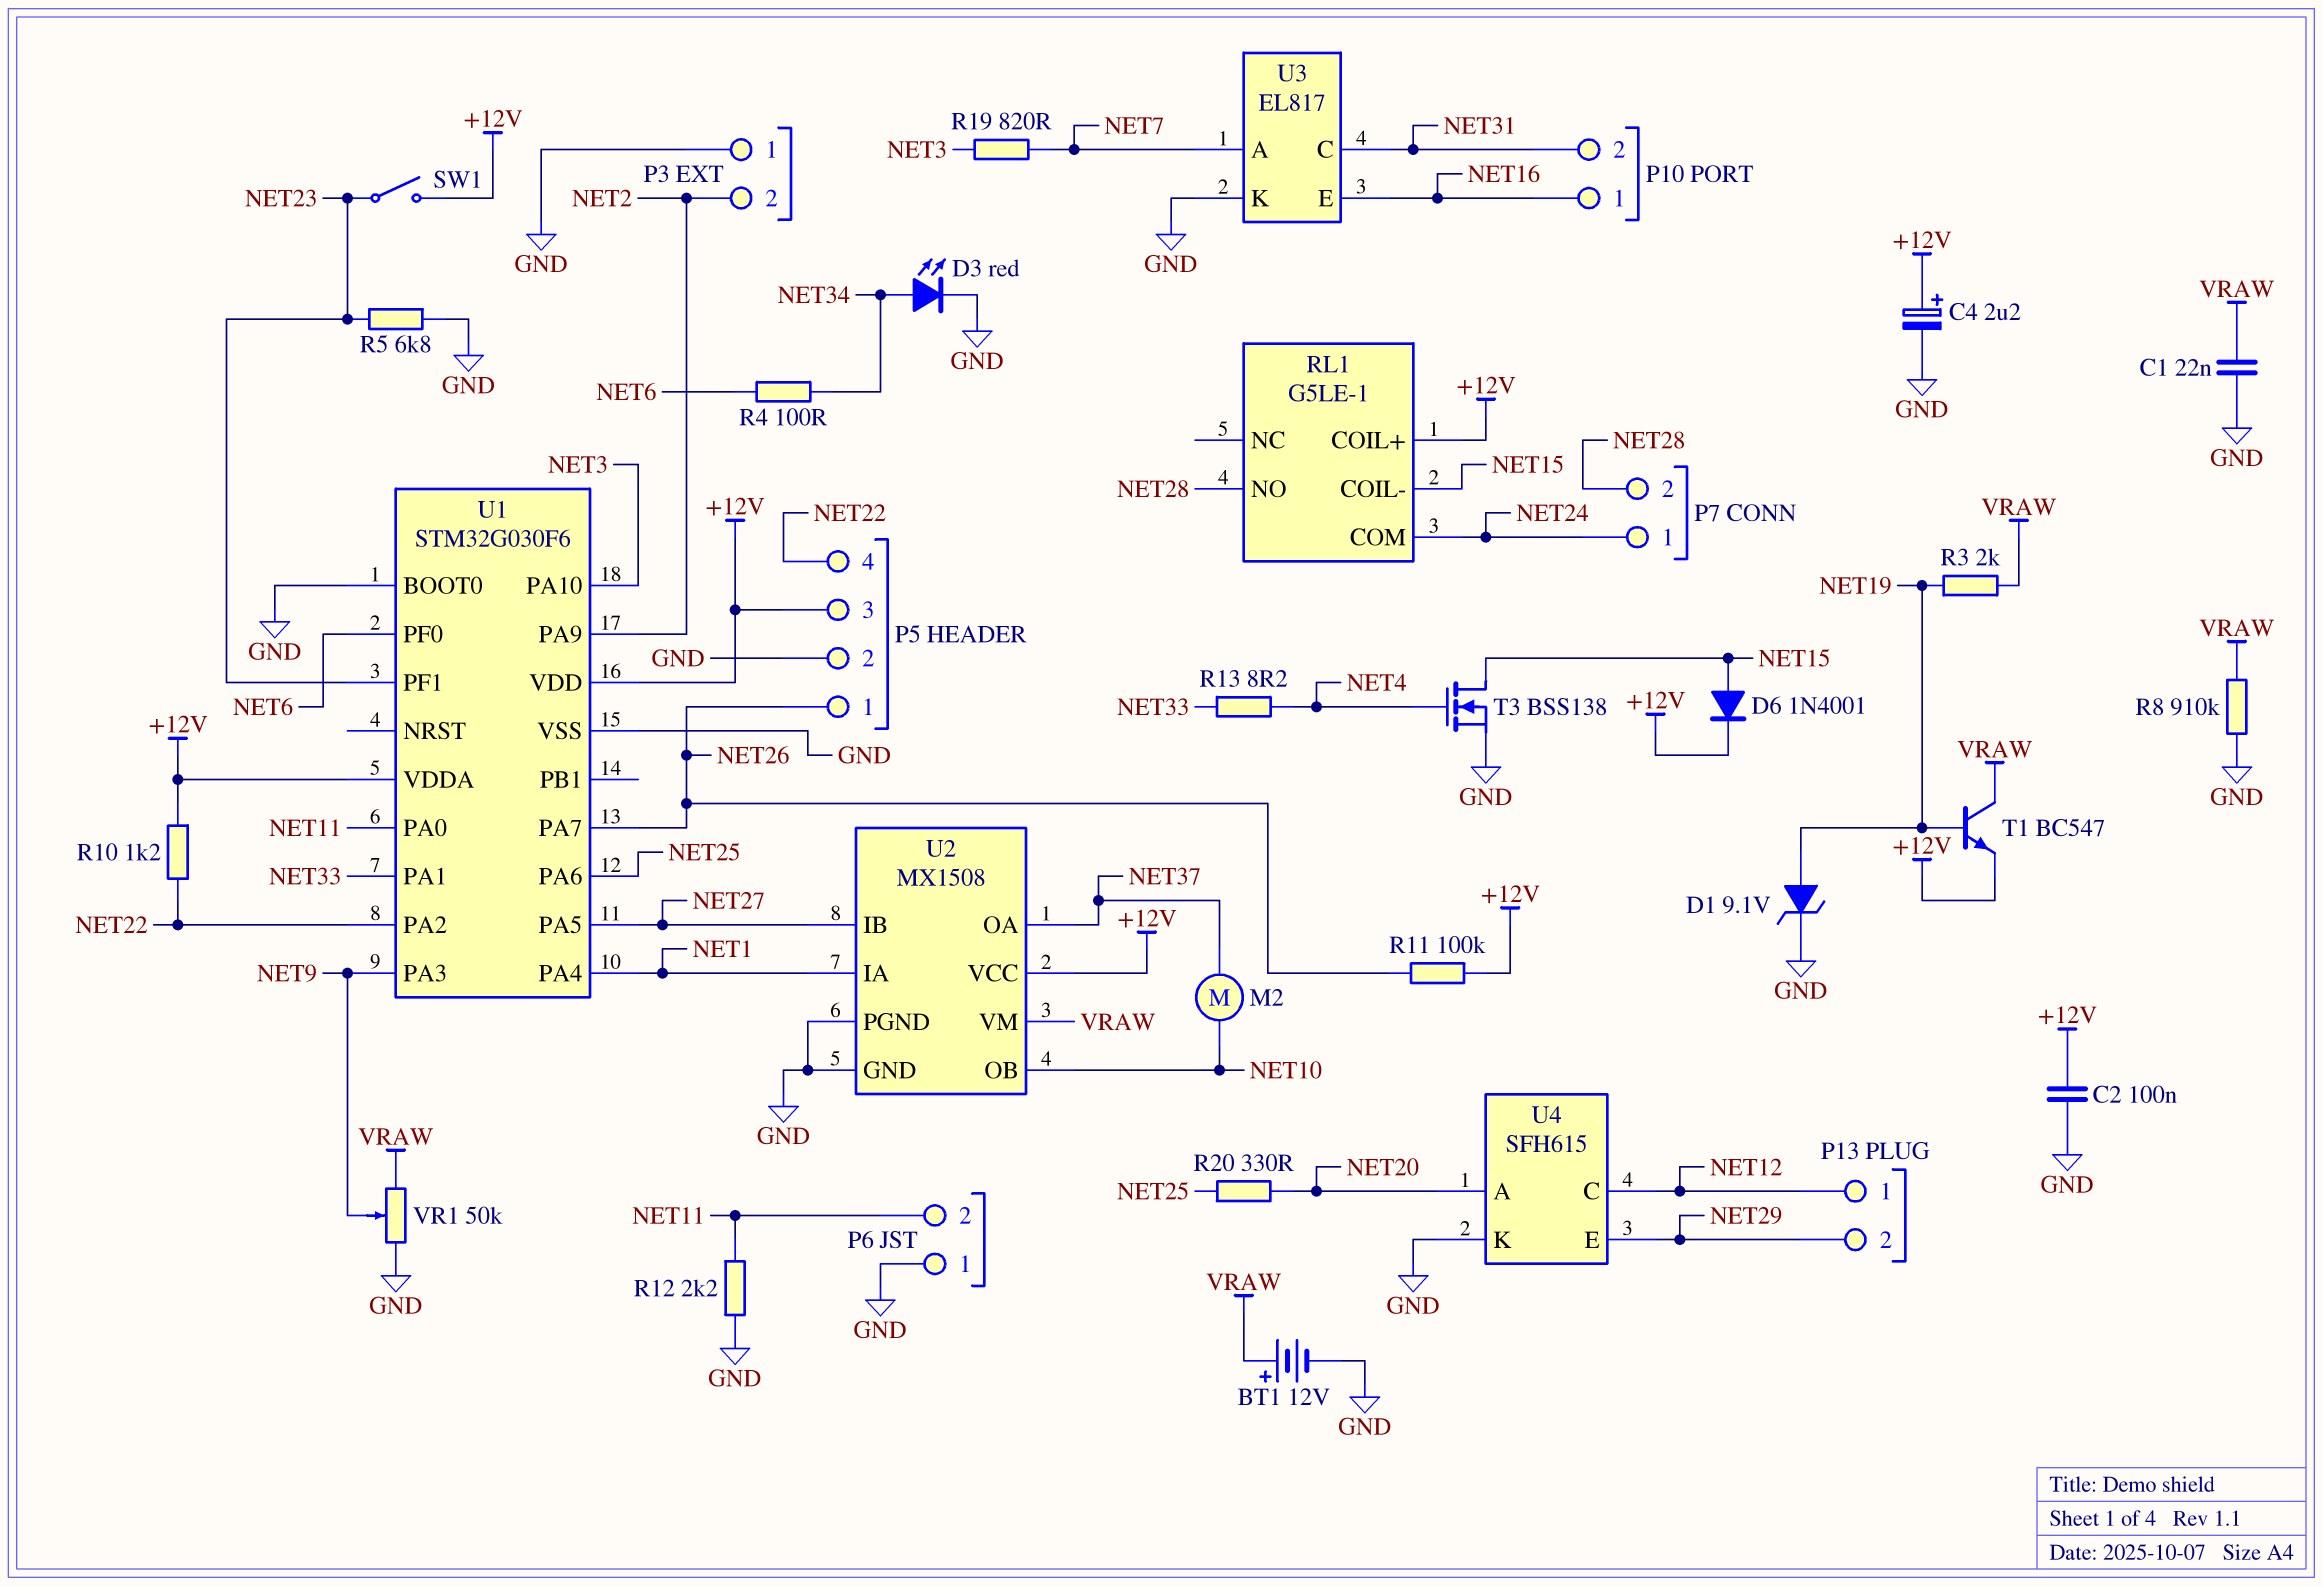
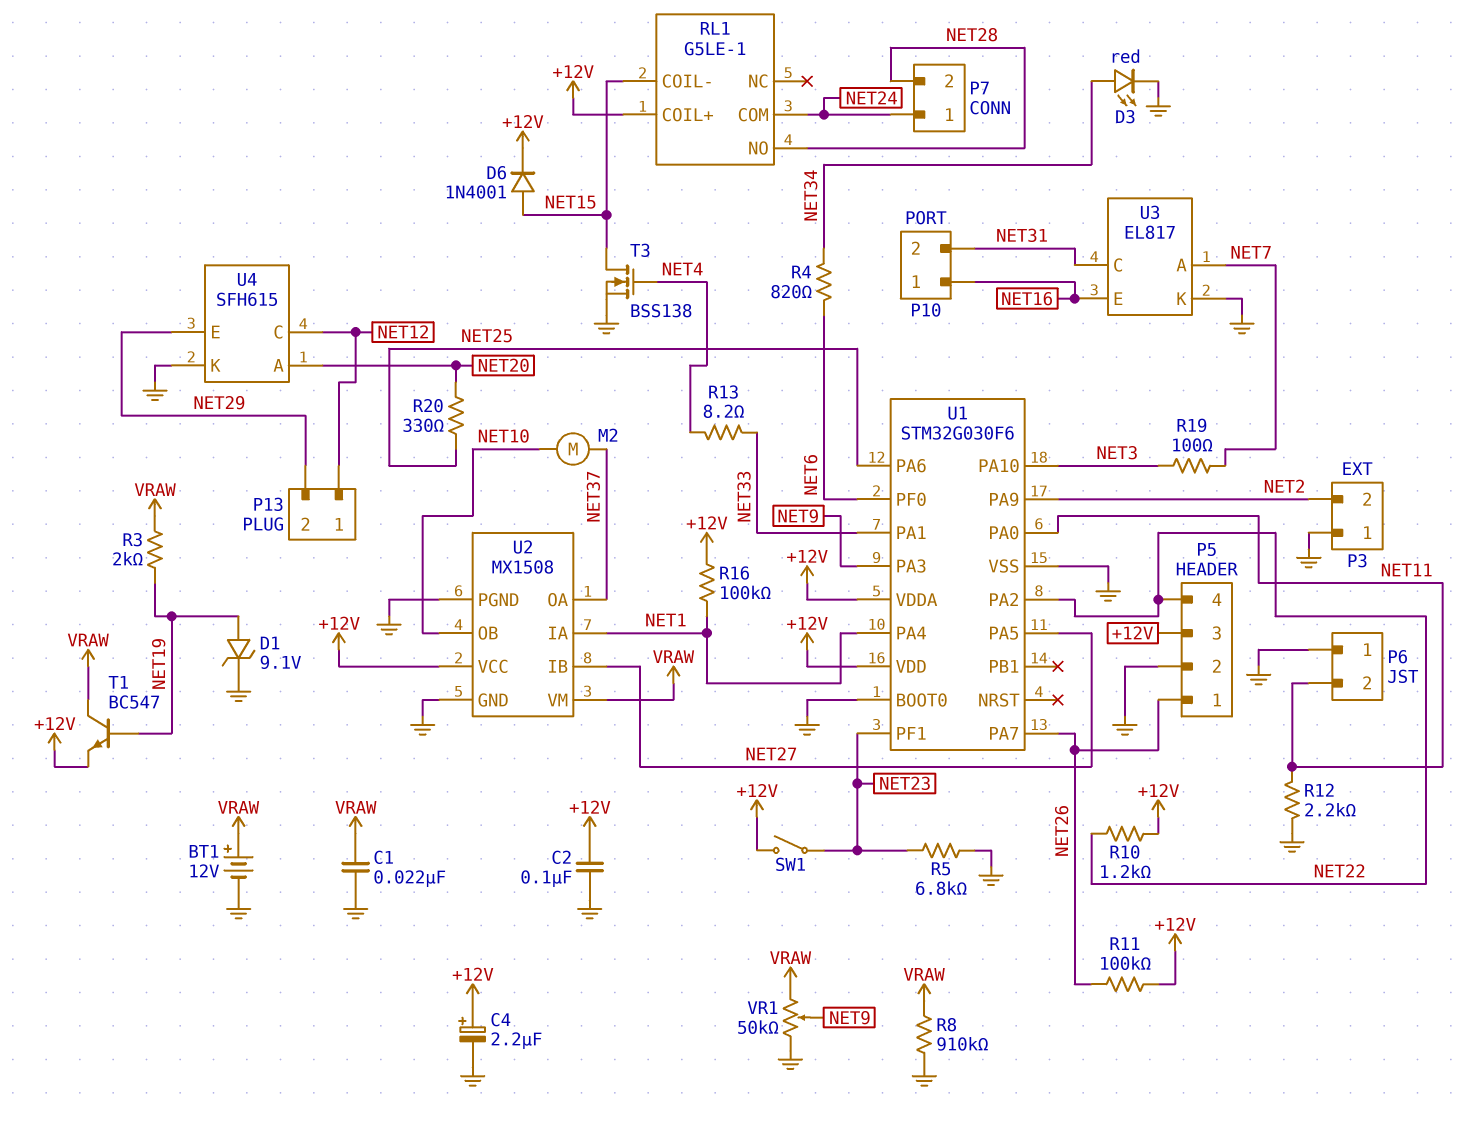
R4: 100 (NET6, NET34) -> 820 (NET6, NET34)
R16: none -> 100k (+12V, NET1)
R19: 820 (NET3, NET7) -> 100 (NET3, NET7)

